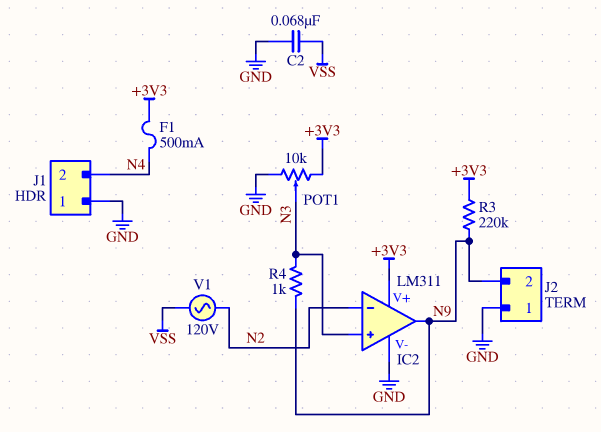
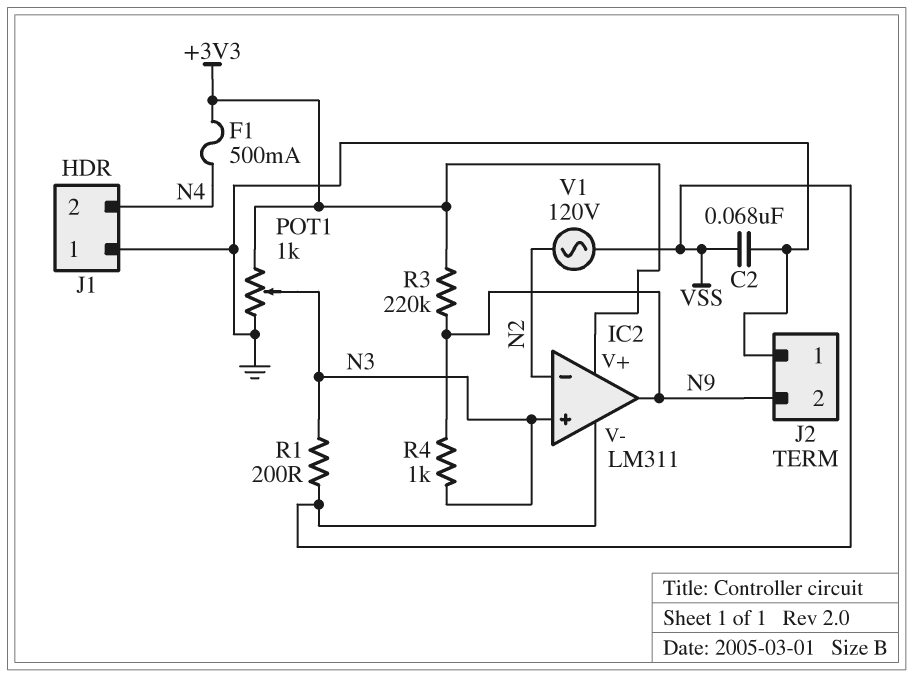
IC2 pin V-: GND -> VSS
POT1: 10k (+3V3, GND, wiper N3) -> 1k (+3V3, GND, wiper N3)
R1: none -> 200 (N3, VSS)

